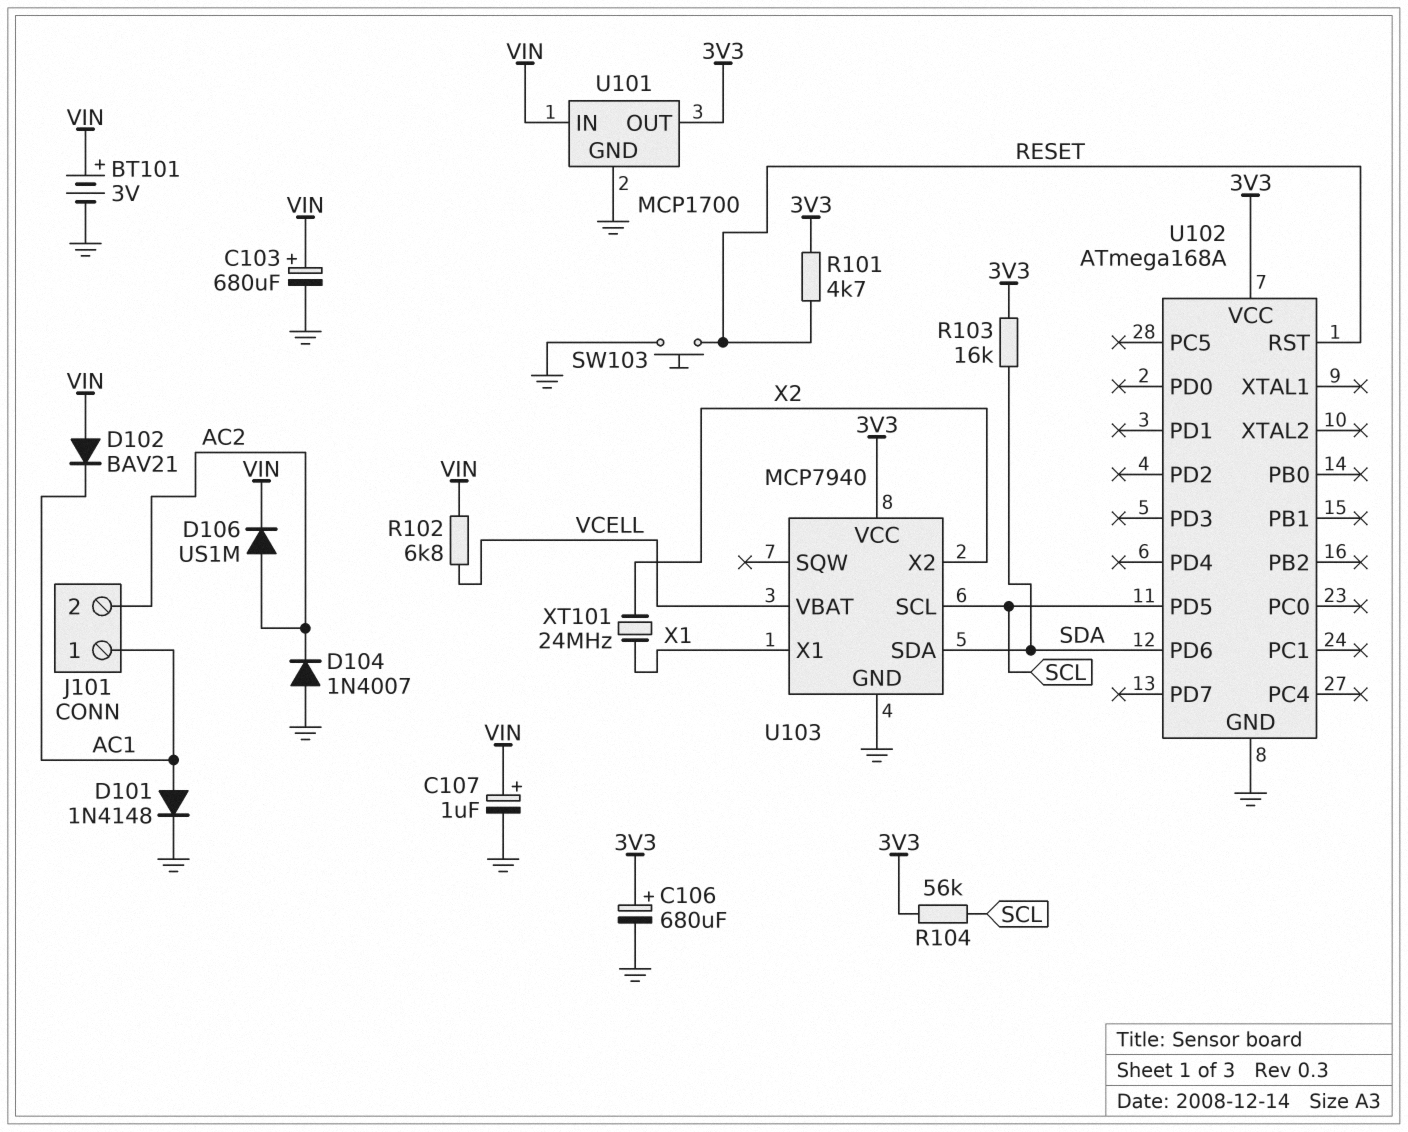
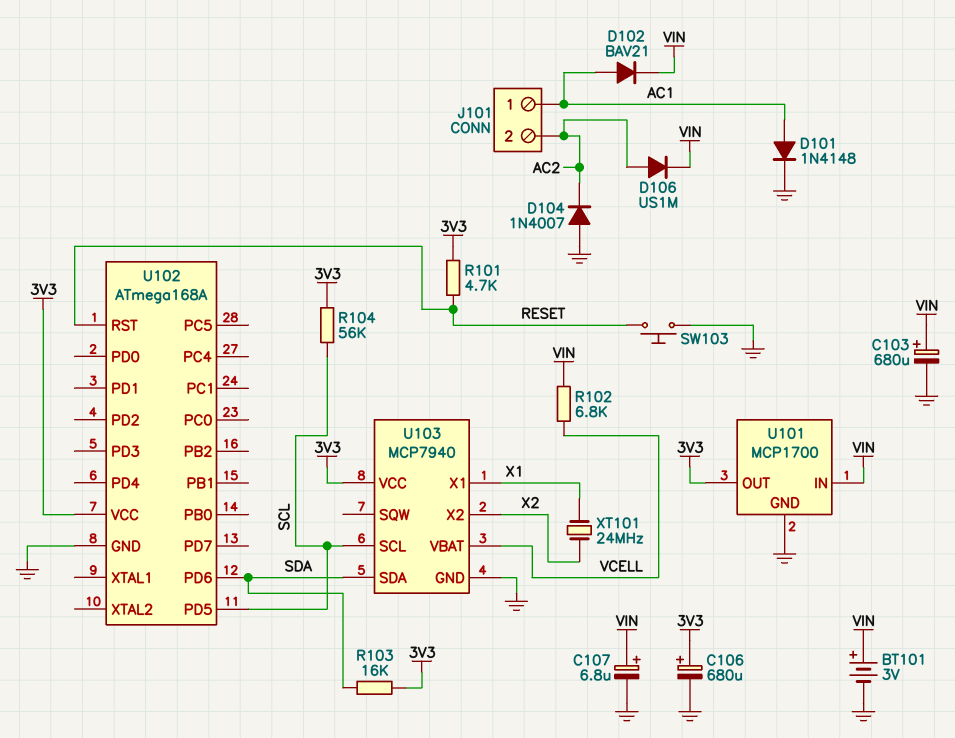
C107: 1uF (plus VIN, minus GND) -> 6.8uF (plus VIN, minus GND)
D102: diode BAV21 (A VIN, K AC1) -> diode BAV21 (A AC1, K VIN)

